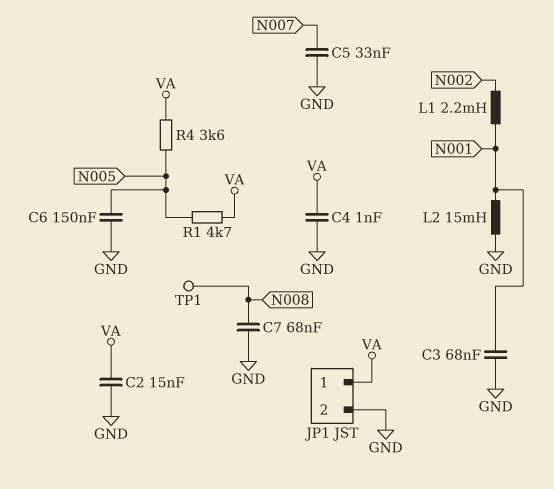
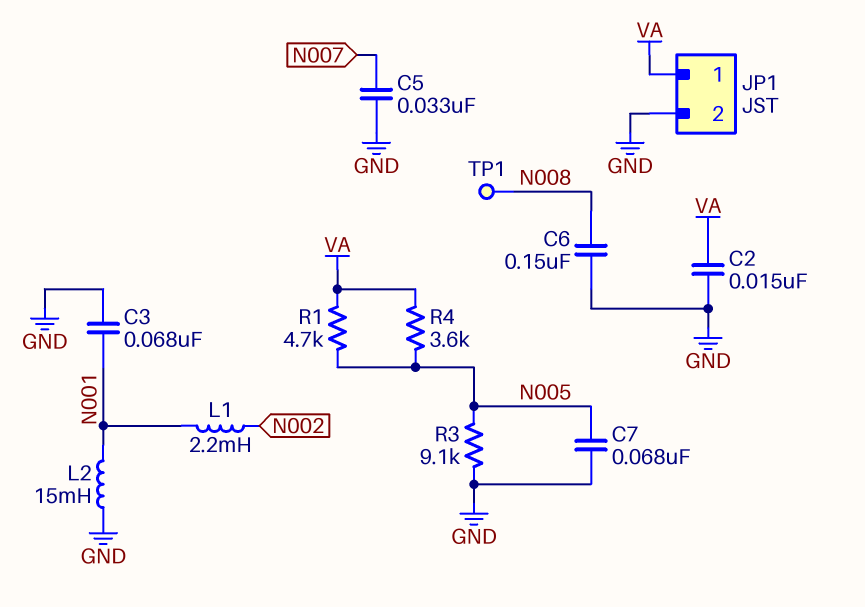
C4: 1nF (GND, VA) -> none
C6: 150nF (GND, N005) -> 150nF (GND, N008)
C7: 68nF (GND, N008) -> 68nF (GND, N005)
R3: none -> 9.1k (GND, N005)

